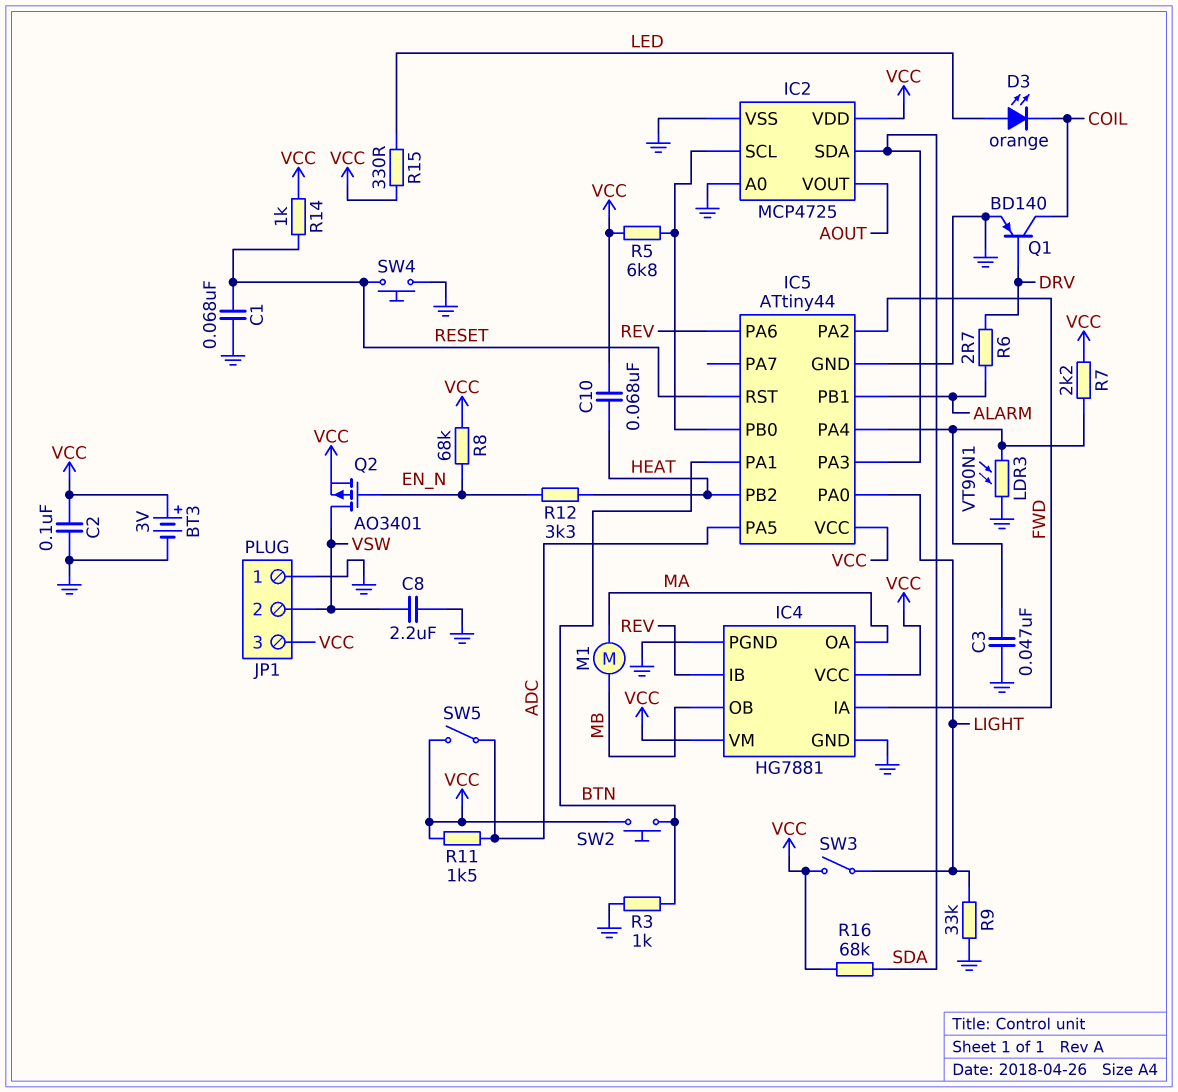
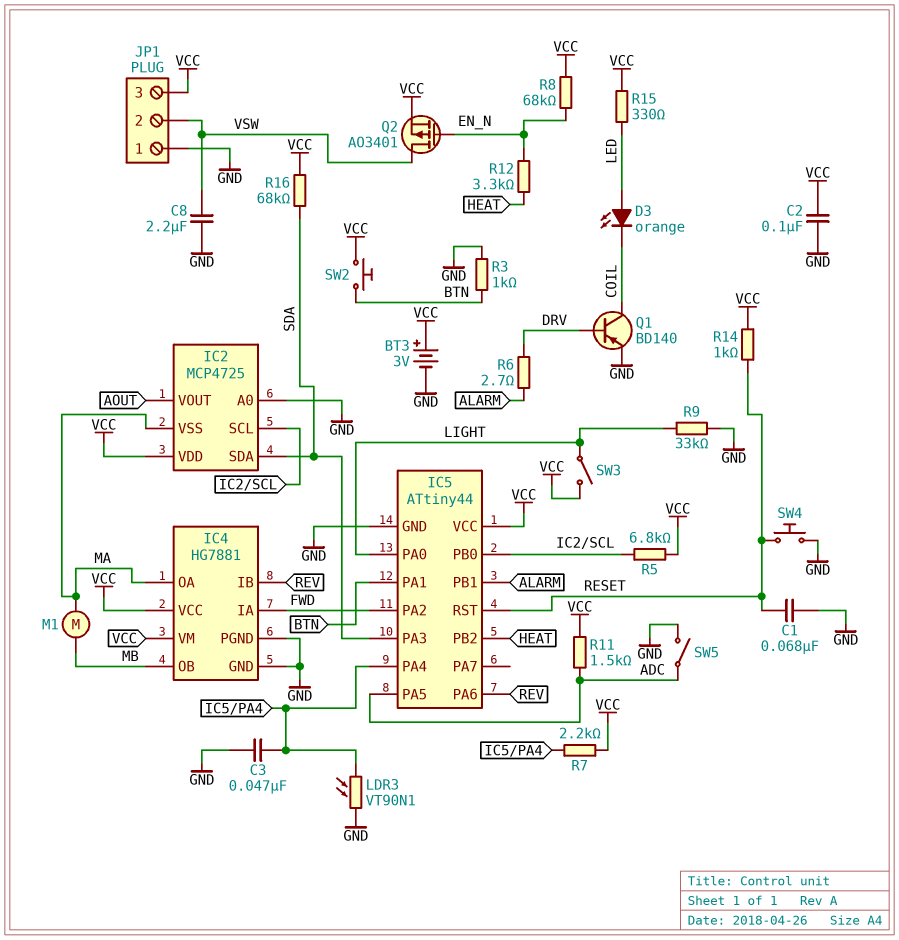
C10: 68nF (HEAT, VCC) -> none
IC2 pin VSS: GND -> MA
SW5: switch (ADC, VCC) -> switch (ADC, GND)

